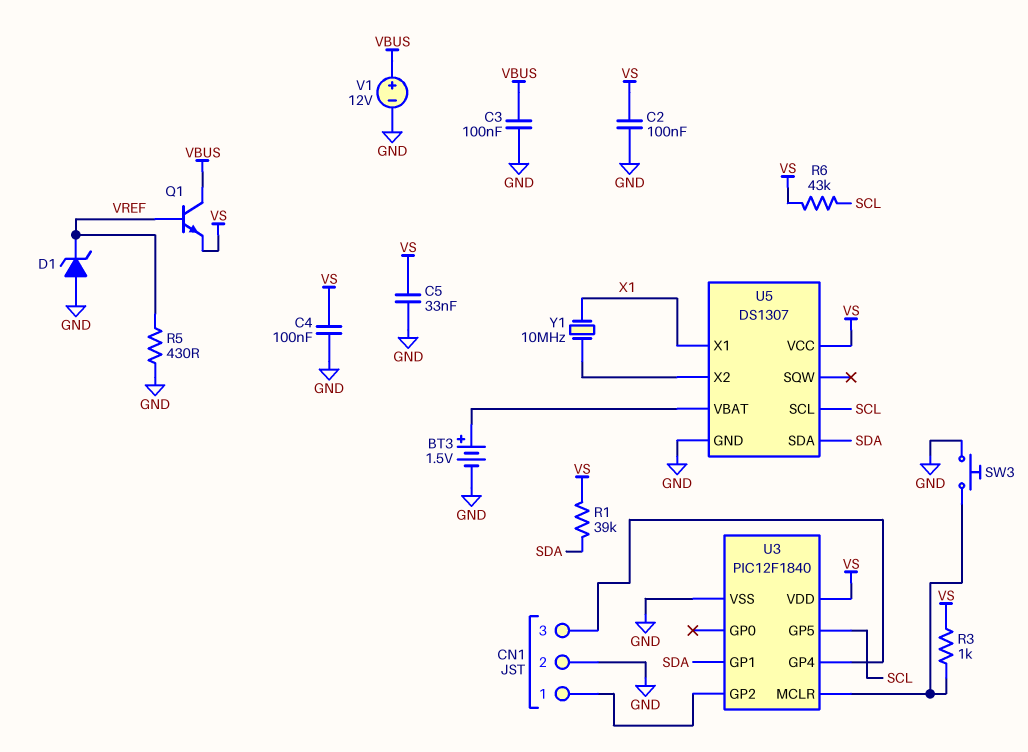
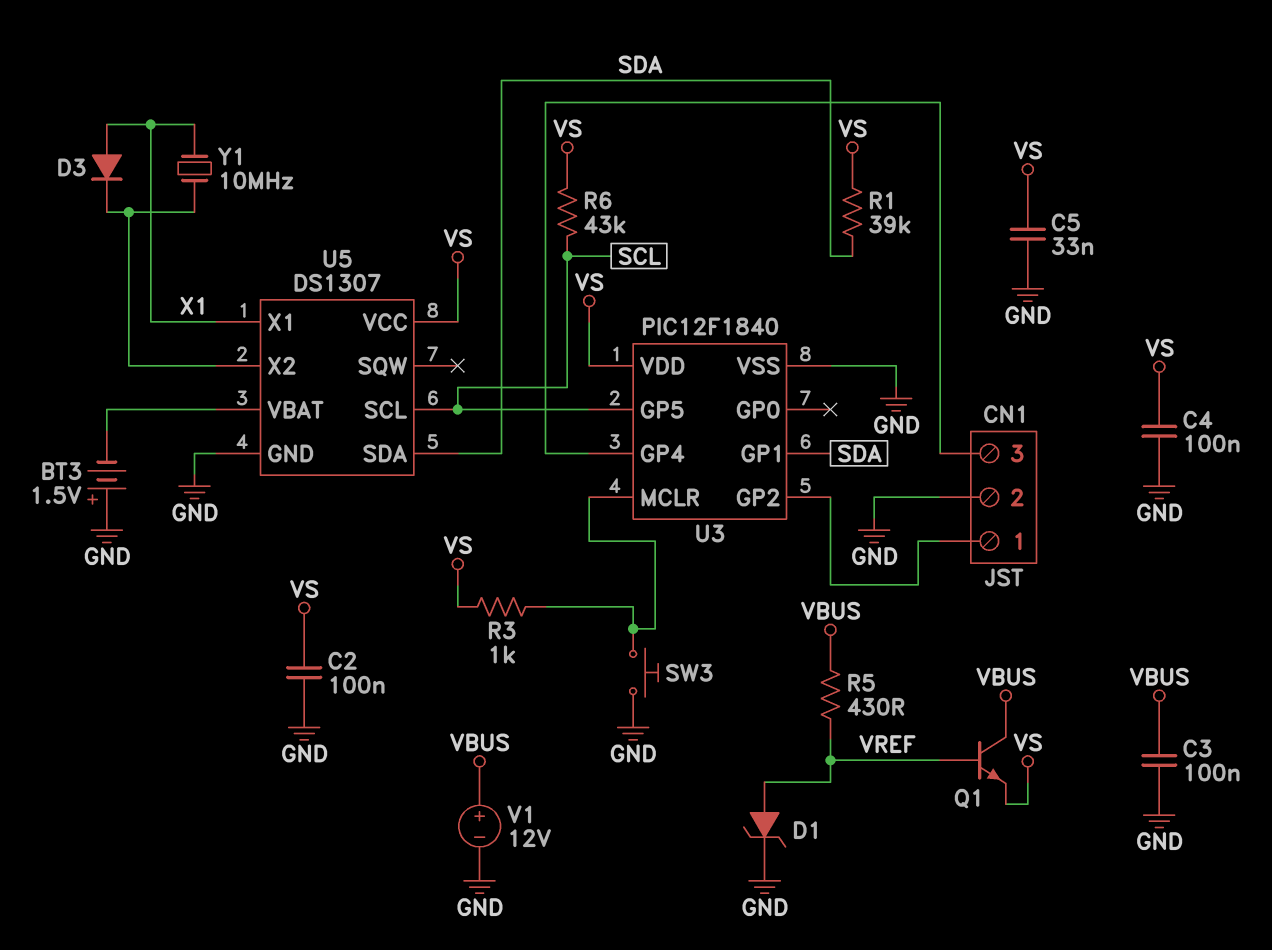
BT3: 1.5V (plus U5/VBAT, minus GND) -> 1.5V (plus GND, minus U5/VBAT)
D1: zener (A GND, K VREF) -> zener (A VREF, K GND)
D3: none -> diode (A X1, K U5/X2)
R5: 430 (GND, VREF) -> 430 (VBUS, VREF)

